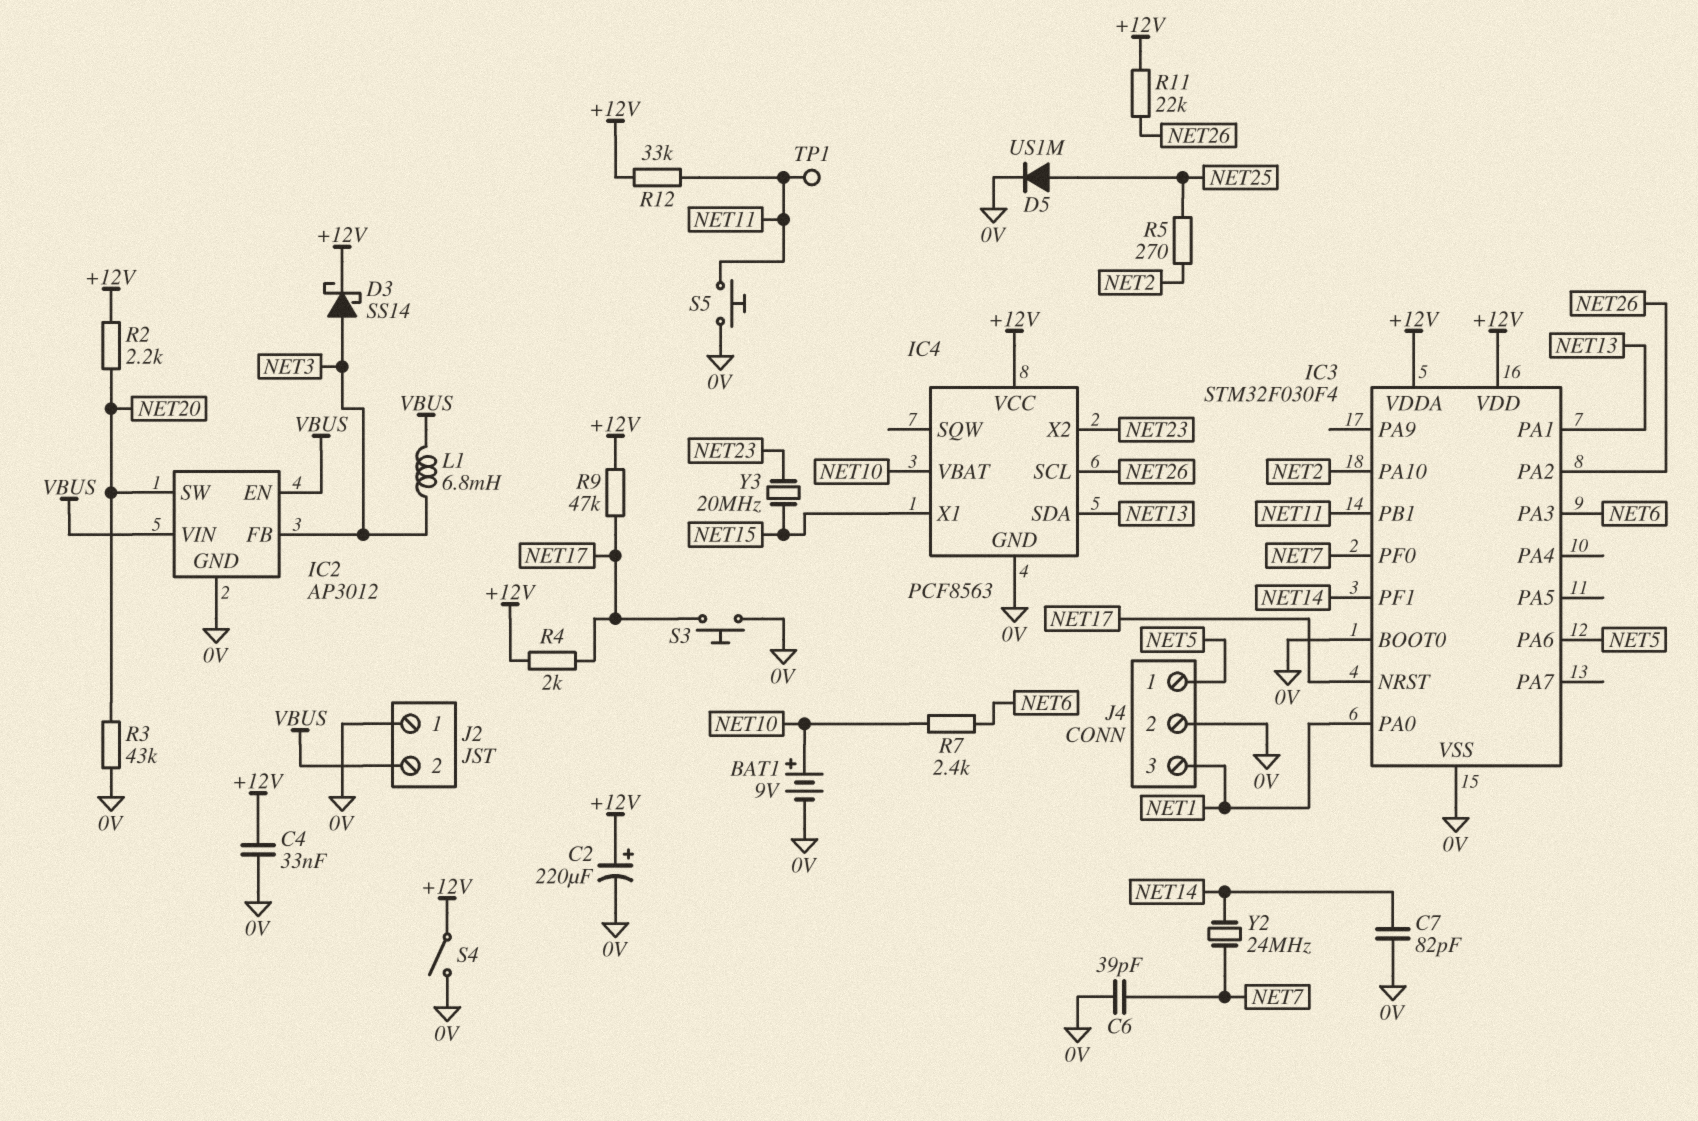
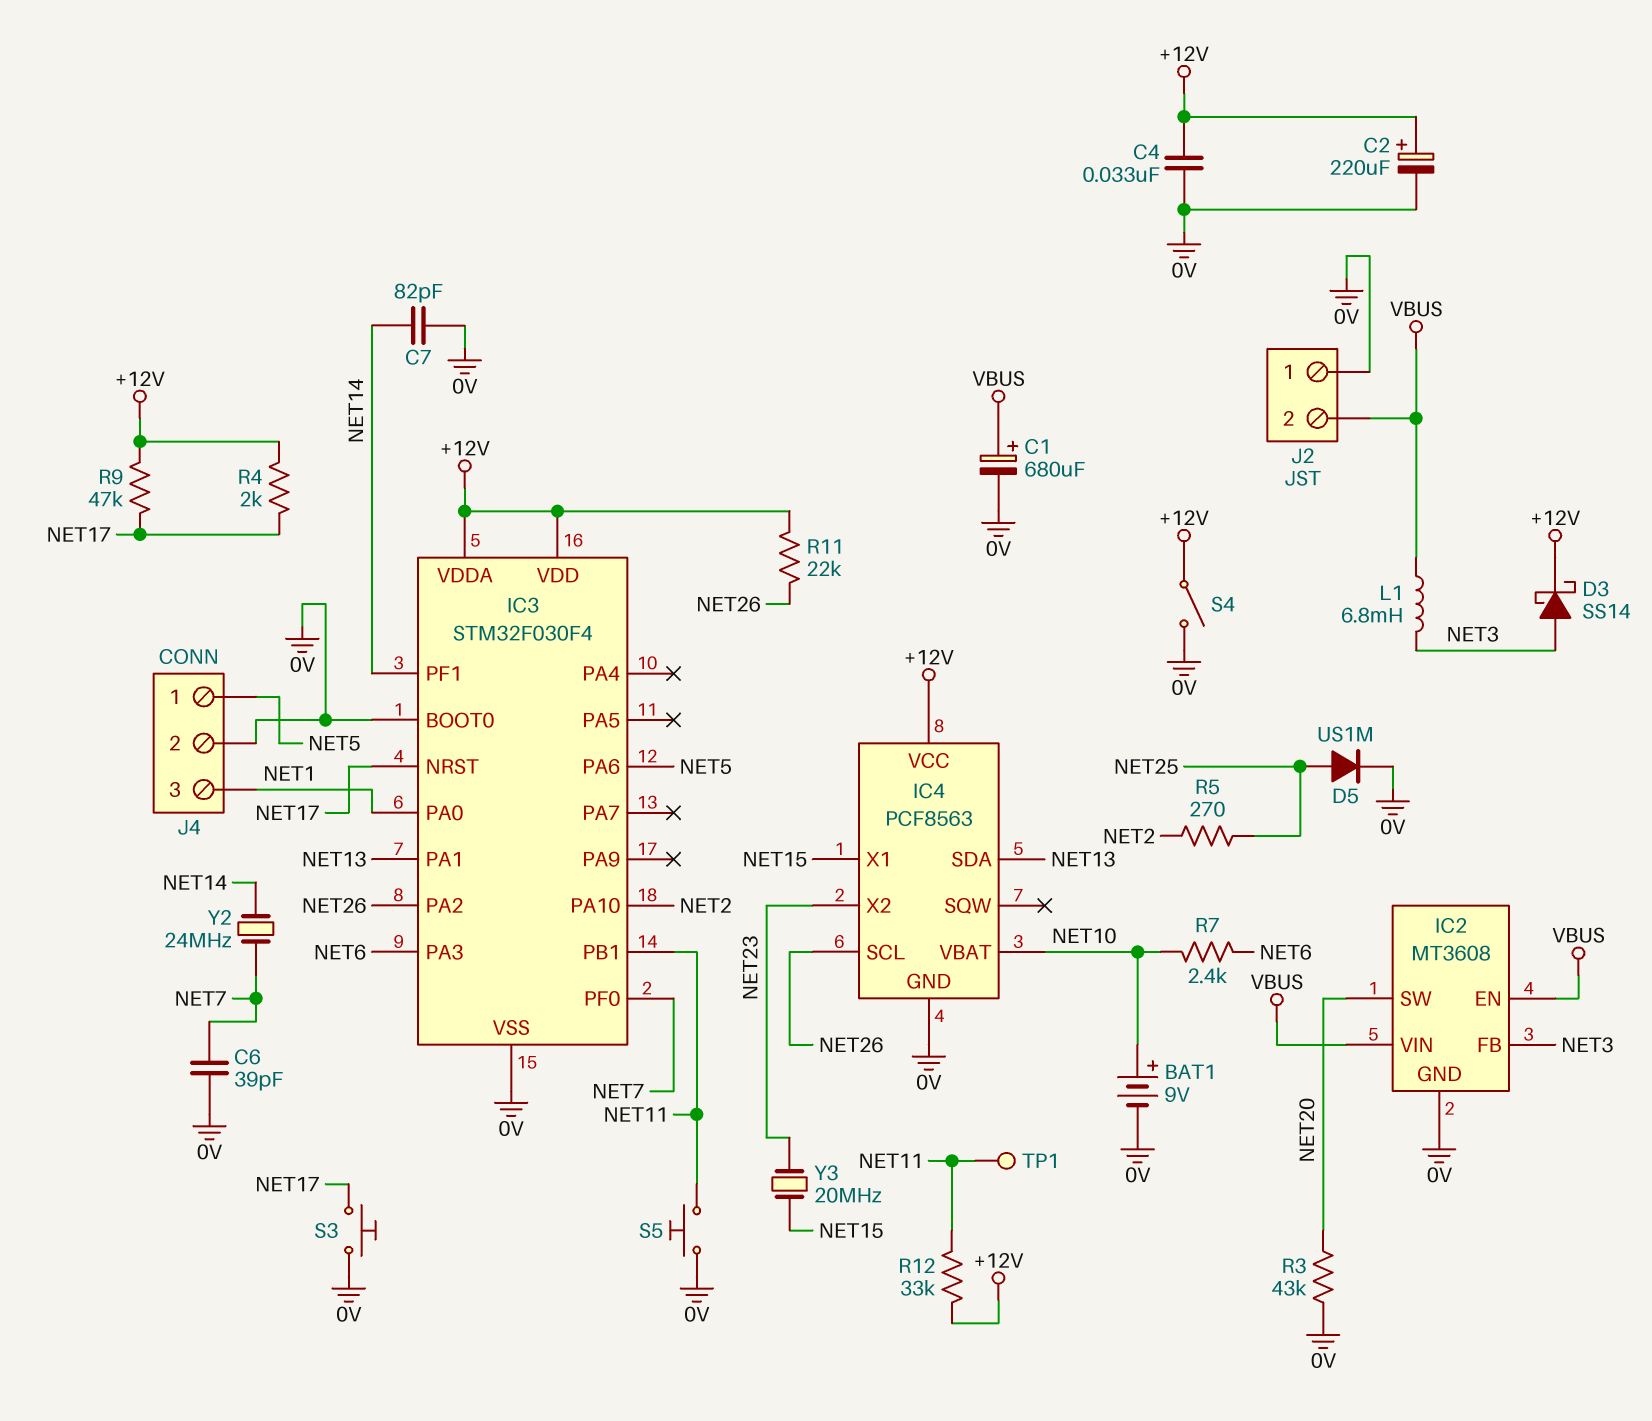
C1: none -> 680uF (plus VBUS, minus 0V)
IC2: AP3012 -> MT3608
R2: 2.2k (+12V, NET20) -> none

